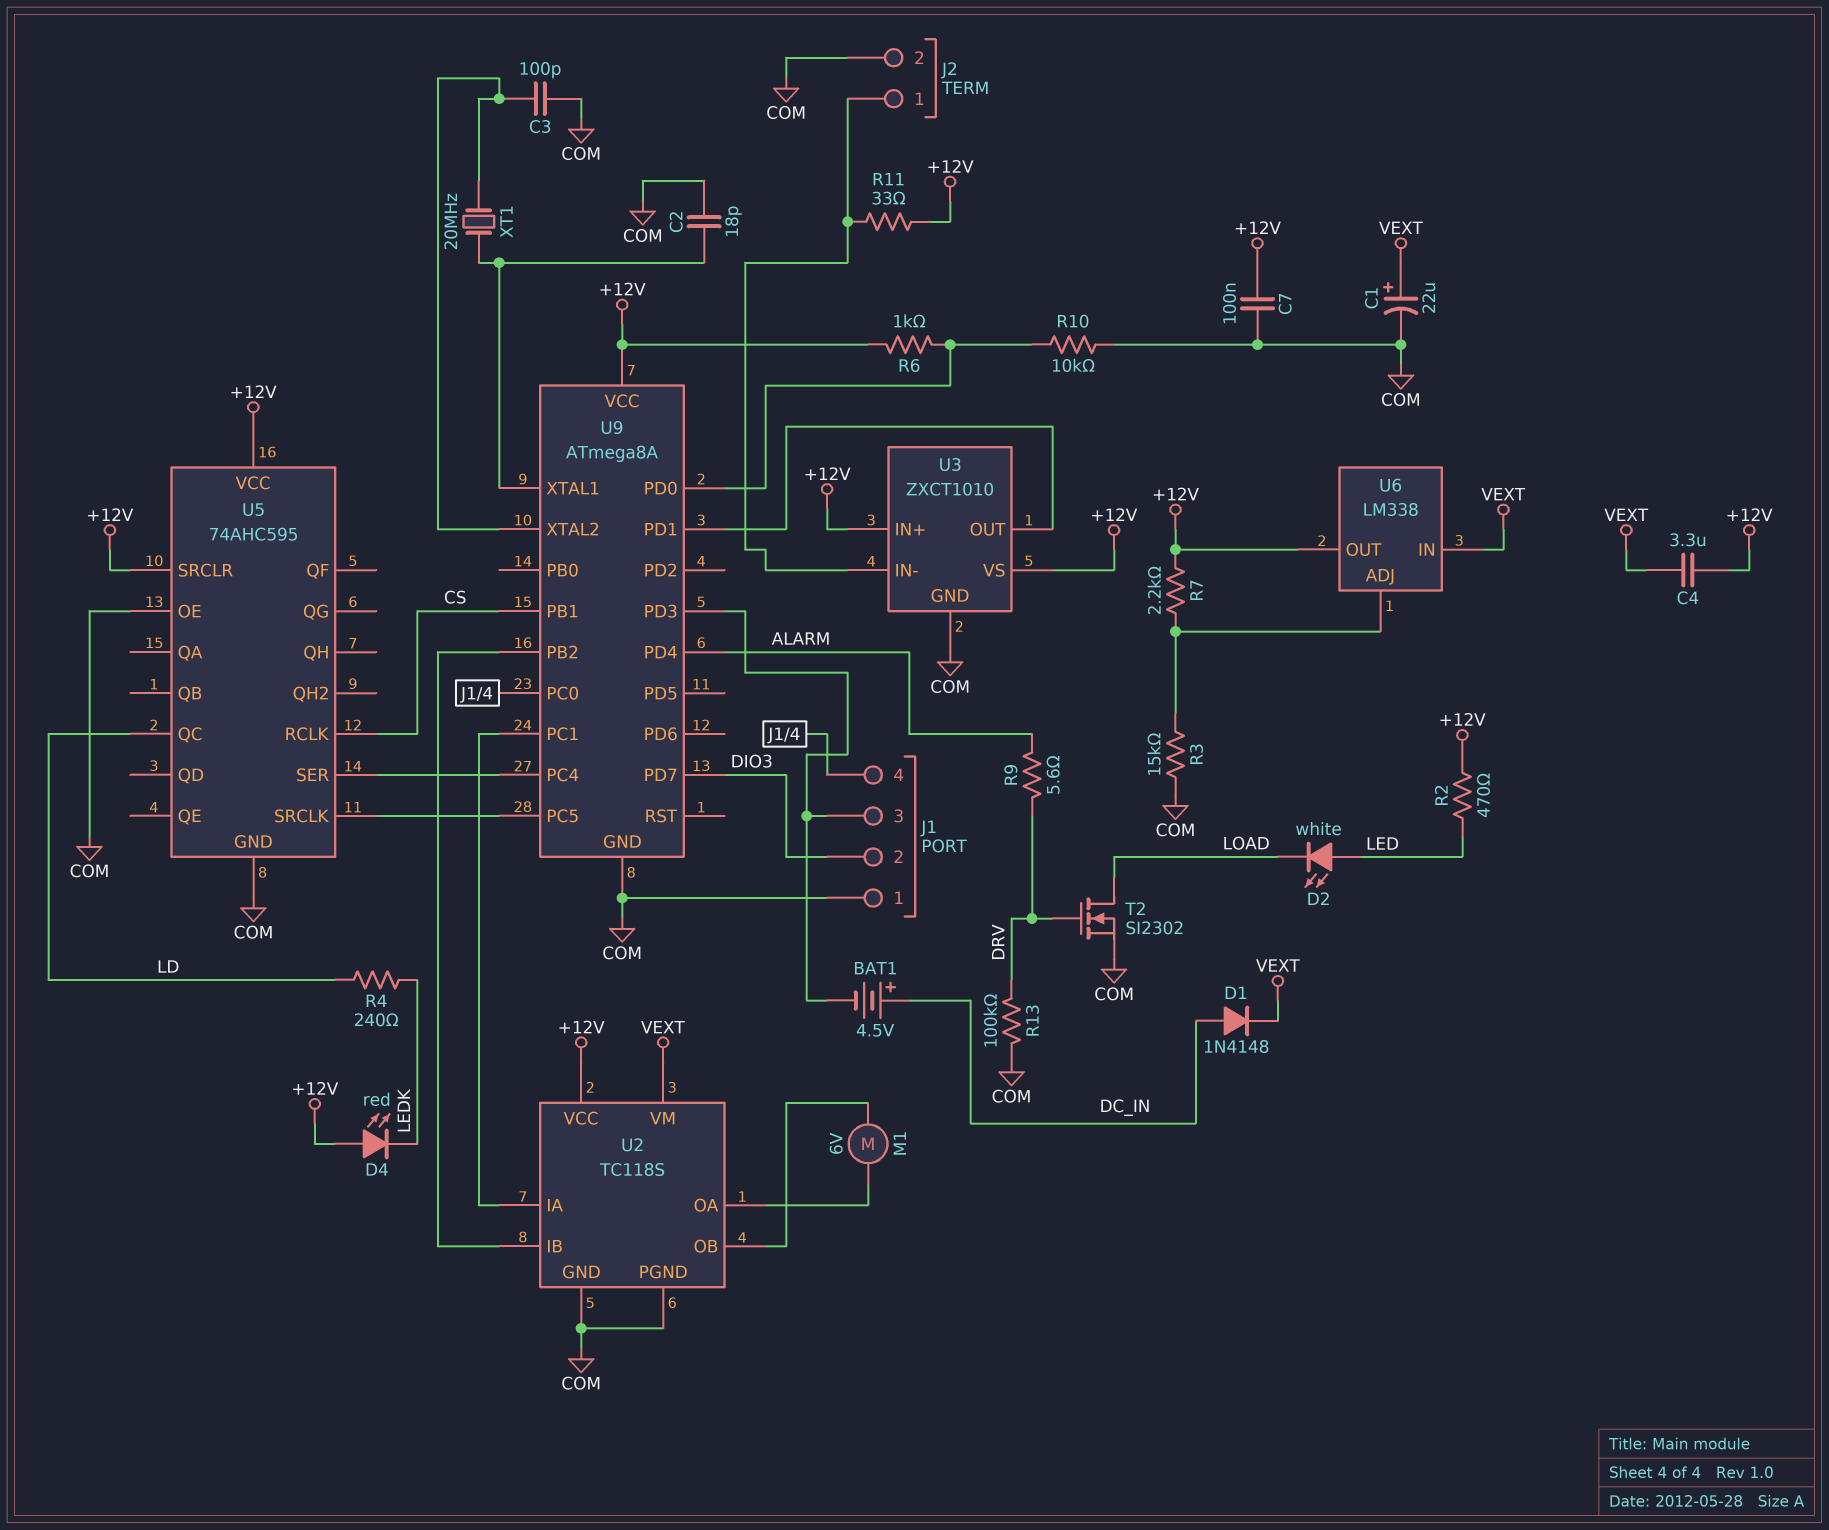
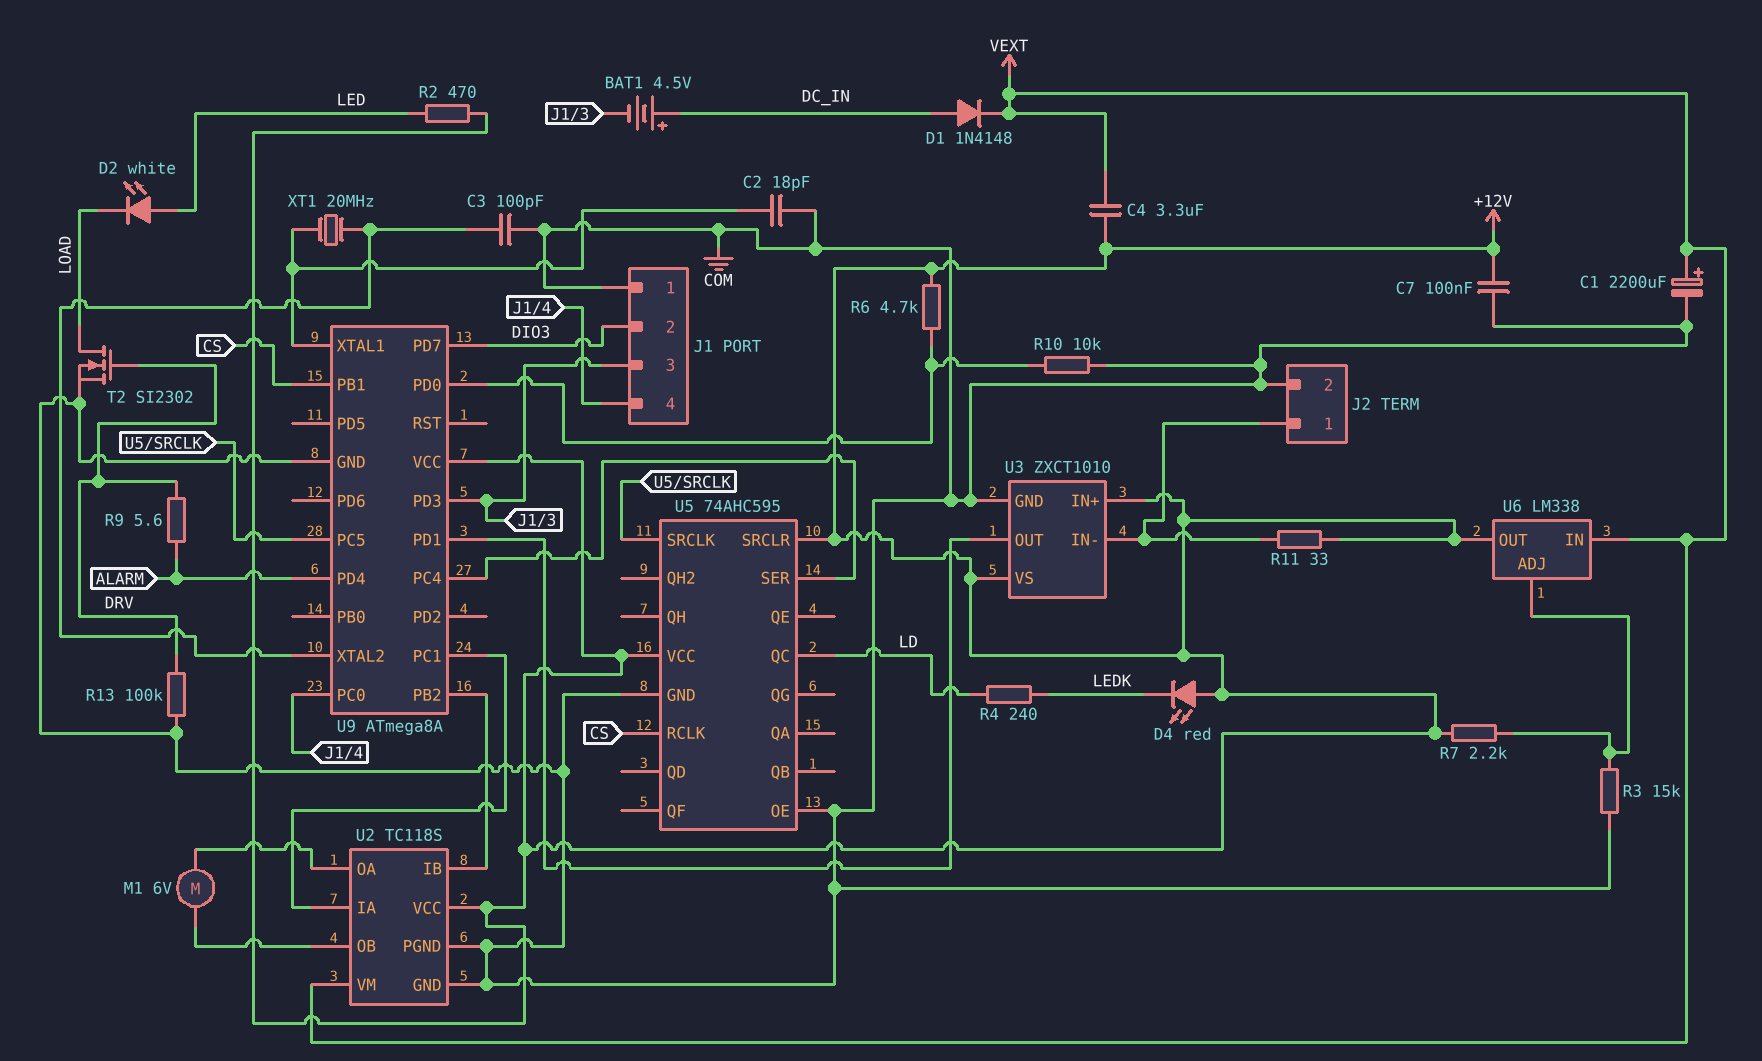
C1: 22uF (plus VEXT, minus COM) -> 2200uF (plus VEXT, minus COM)
R6: 1k (+12V, U9/PD0) -> 4.7k (+12V, U9/PD0)

